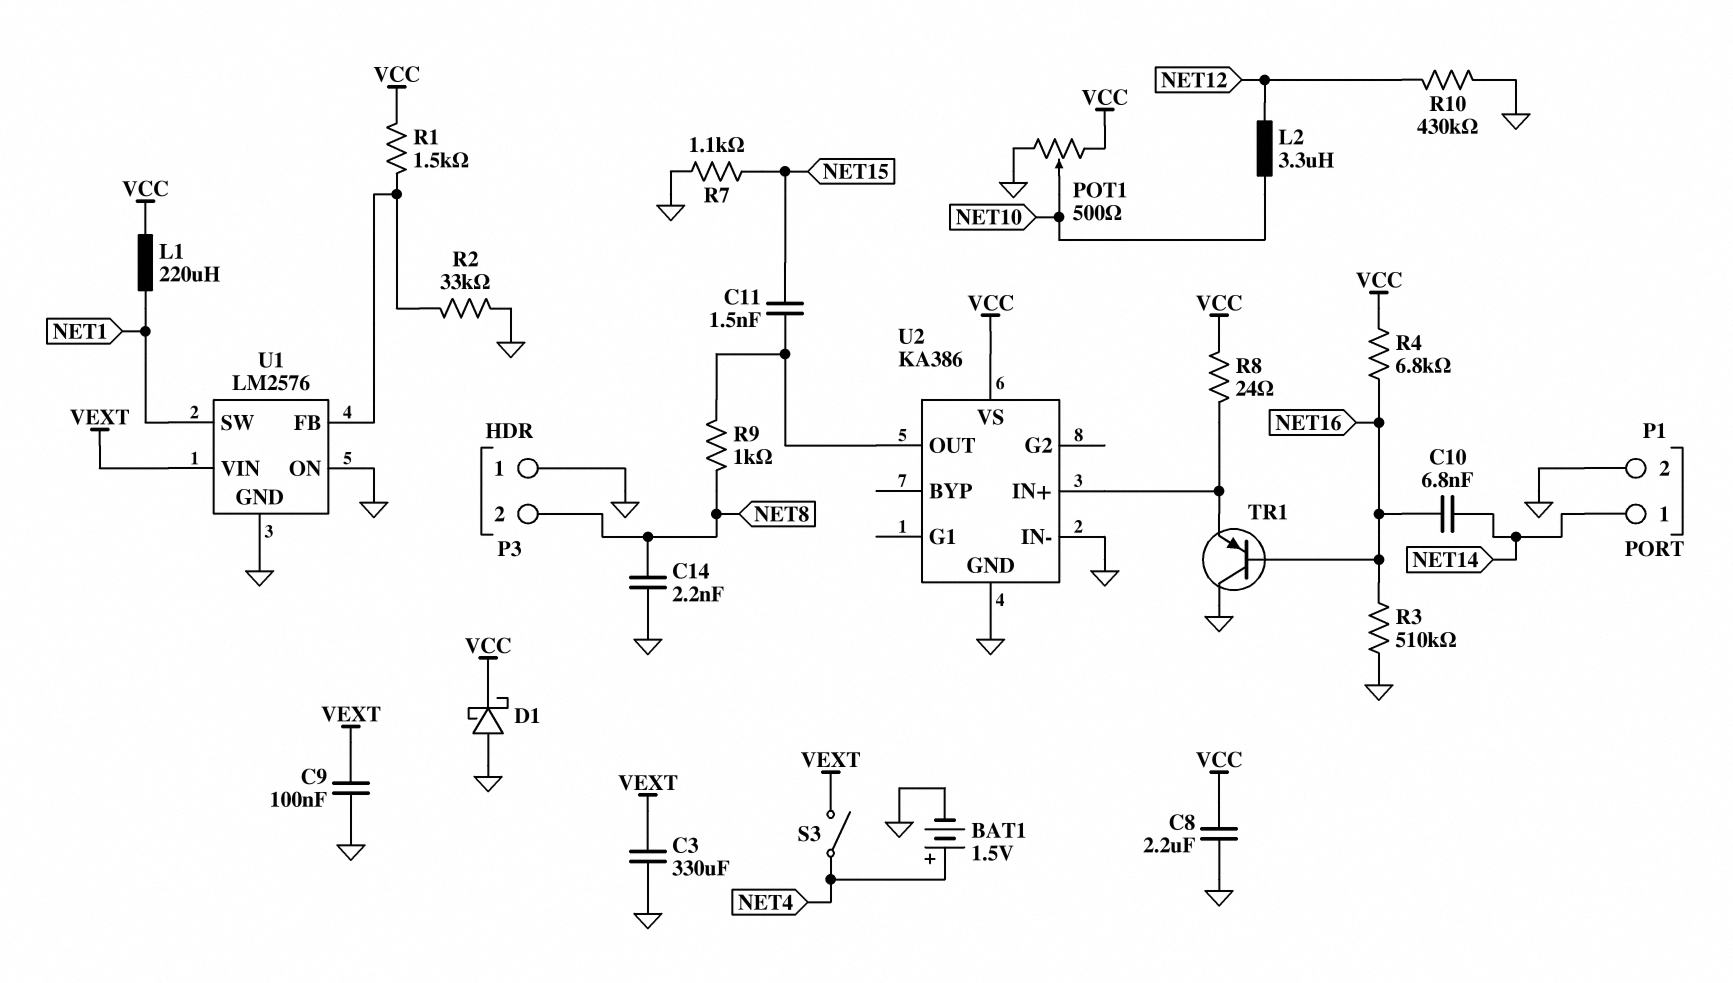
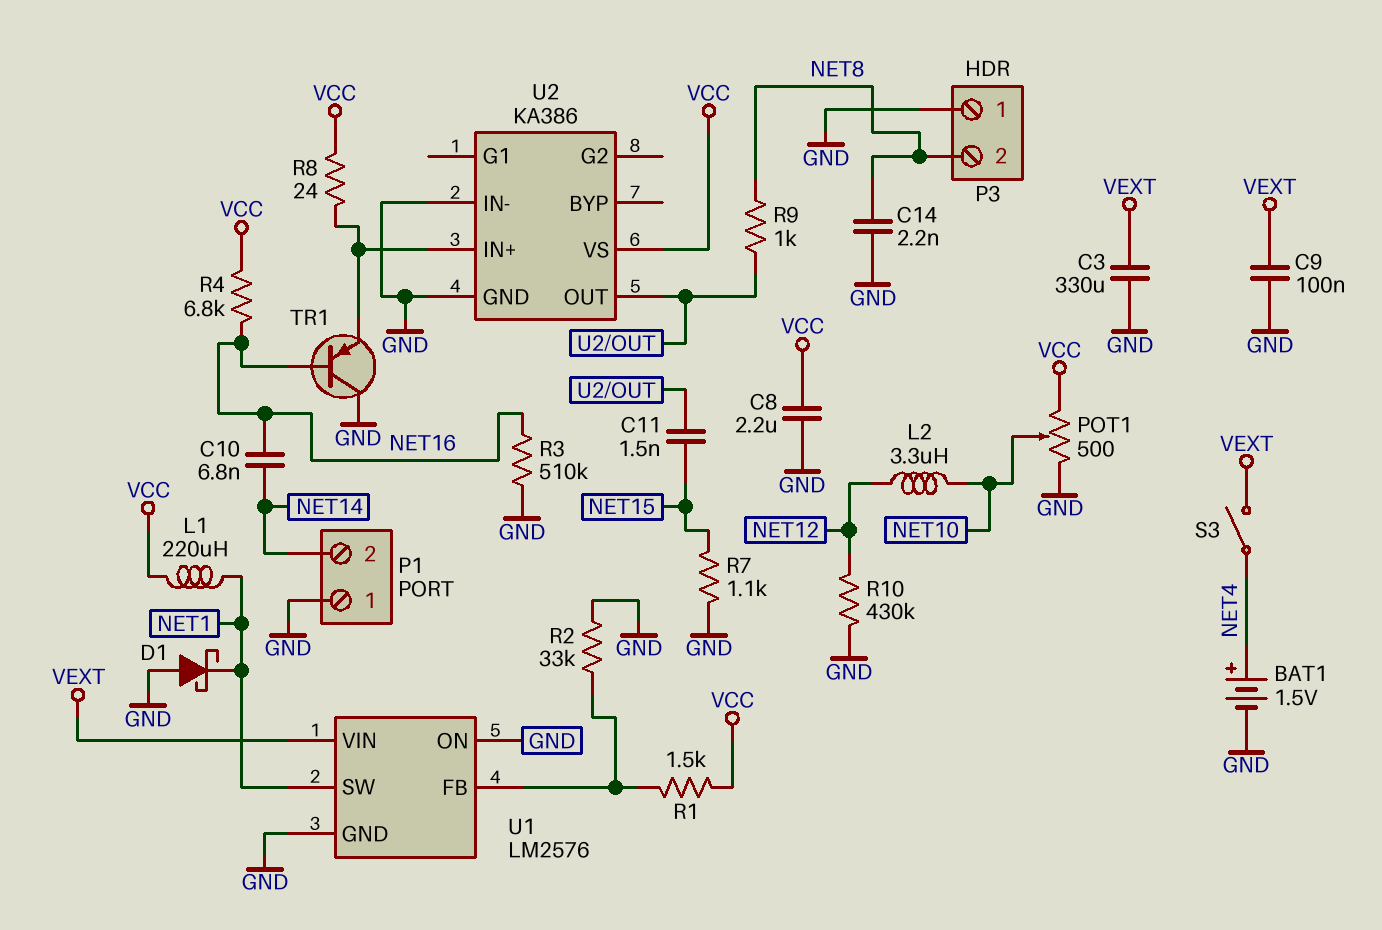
D1: schottky (A GND, K VCC) -> schottky (A GND, K NET1)
P1 pin 1: NET14 -> GND
P1 pin 2: GND -> NET14

